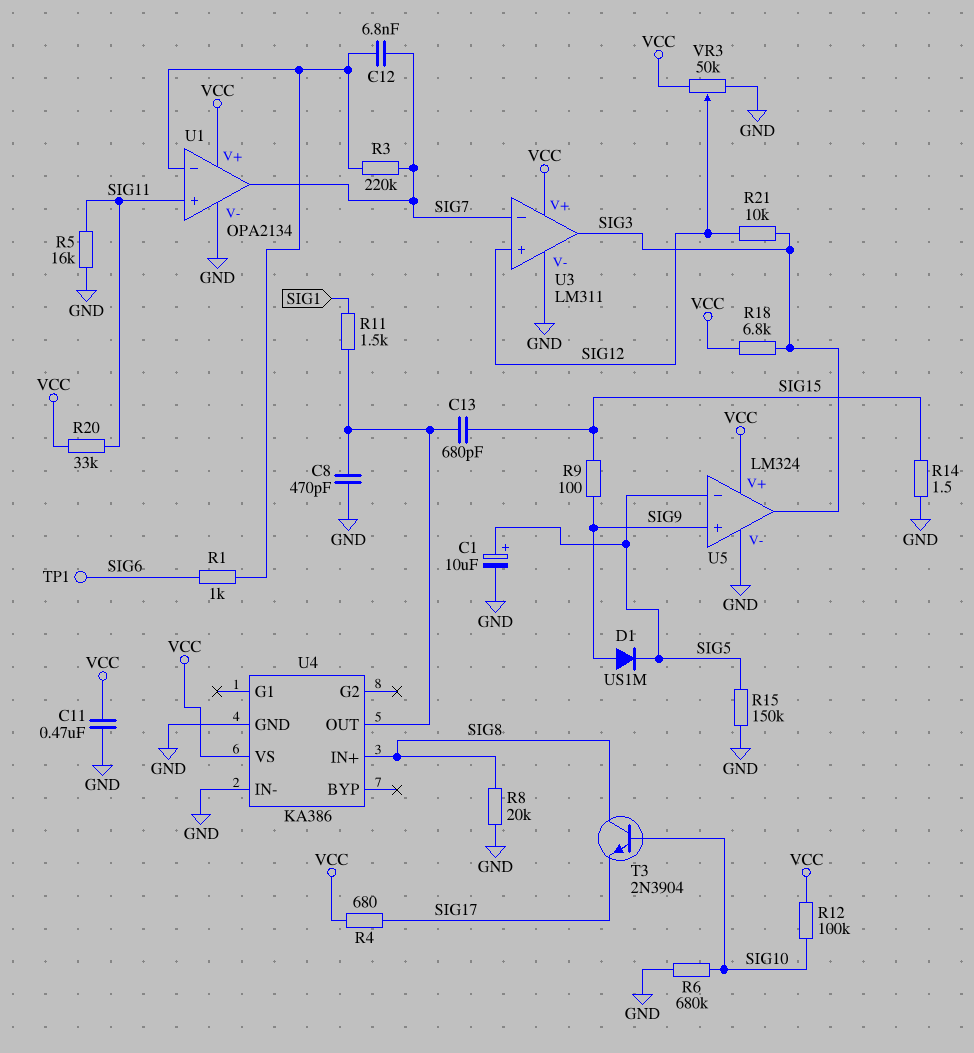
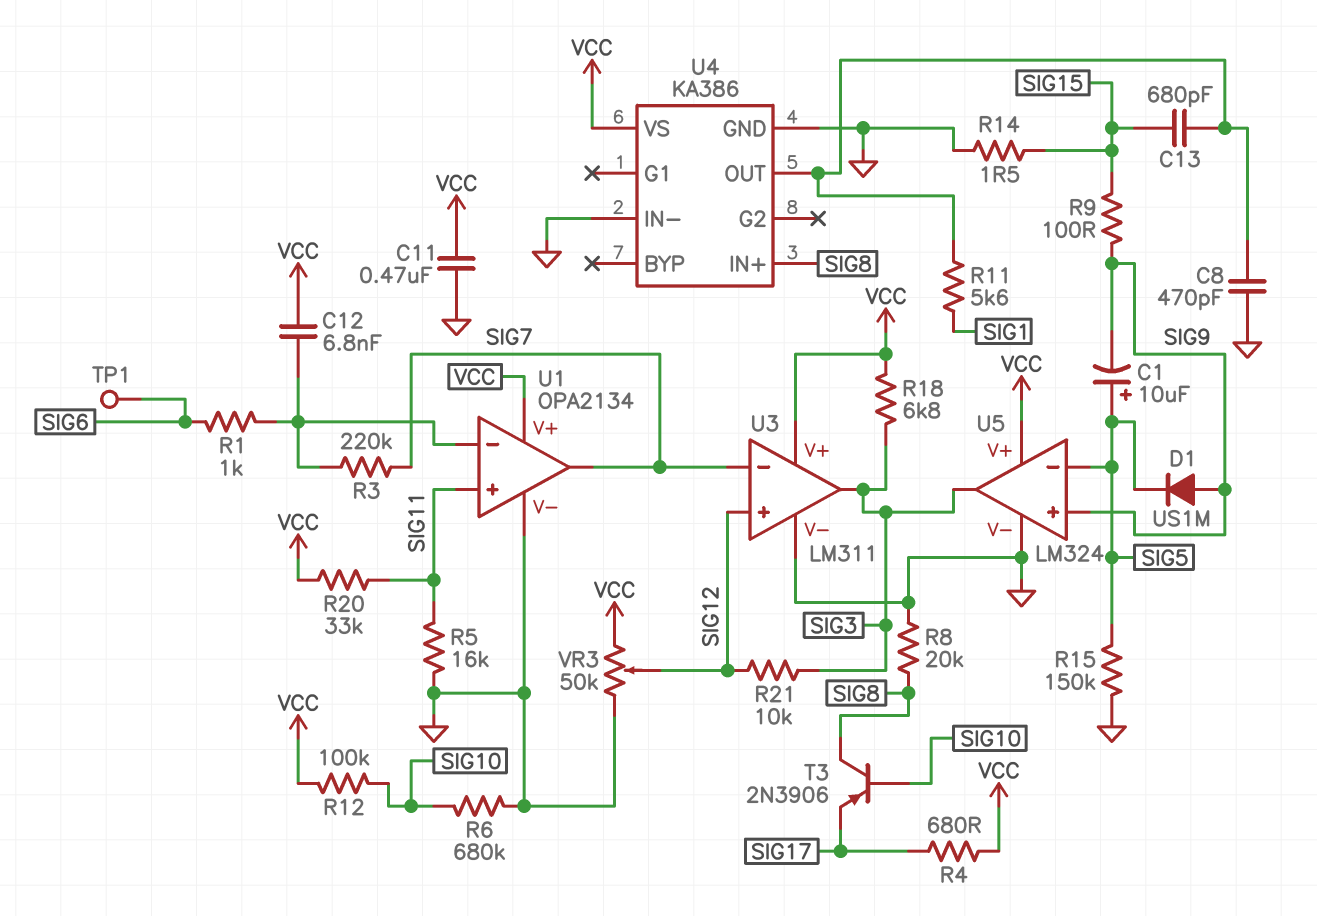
C1: 10uF (plus SIG5, minus GND) -> 10uF (plus SIG5, minus SIG9)
C12: 6.8nF (SIG7, U1/in-) -> 6.8nF (U1/in-, VCC)
R11: 1.5k (SIG1, U4/OUT) -> 5.6k (SIG1, U4/OUT)
T3: NPN 2N3904 (B SIG10, C SIG8, E SIG17) -> PNP 2N3906 (B SIG10, C SIG8, E SIG17)

